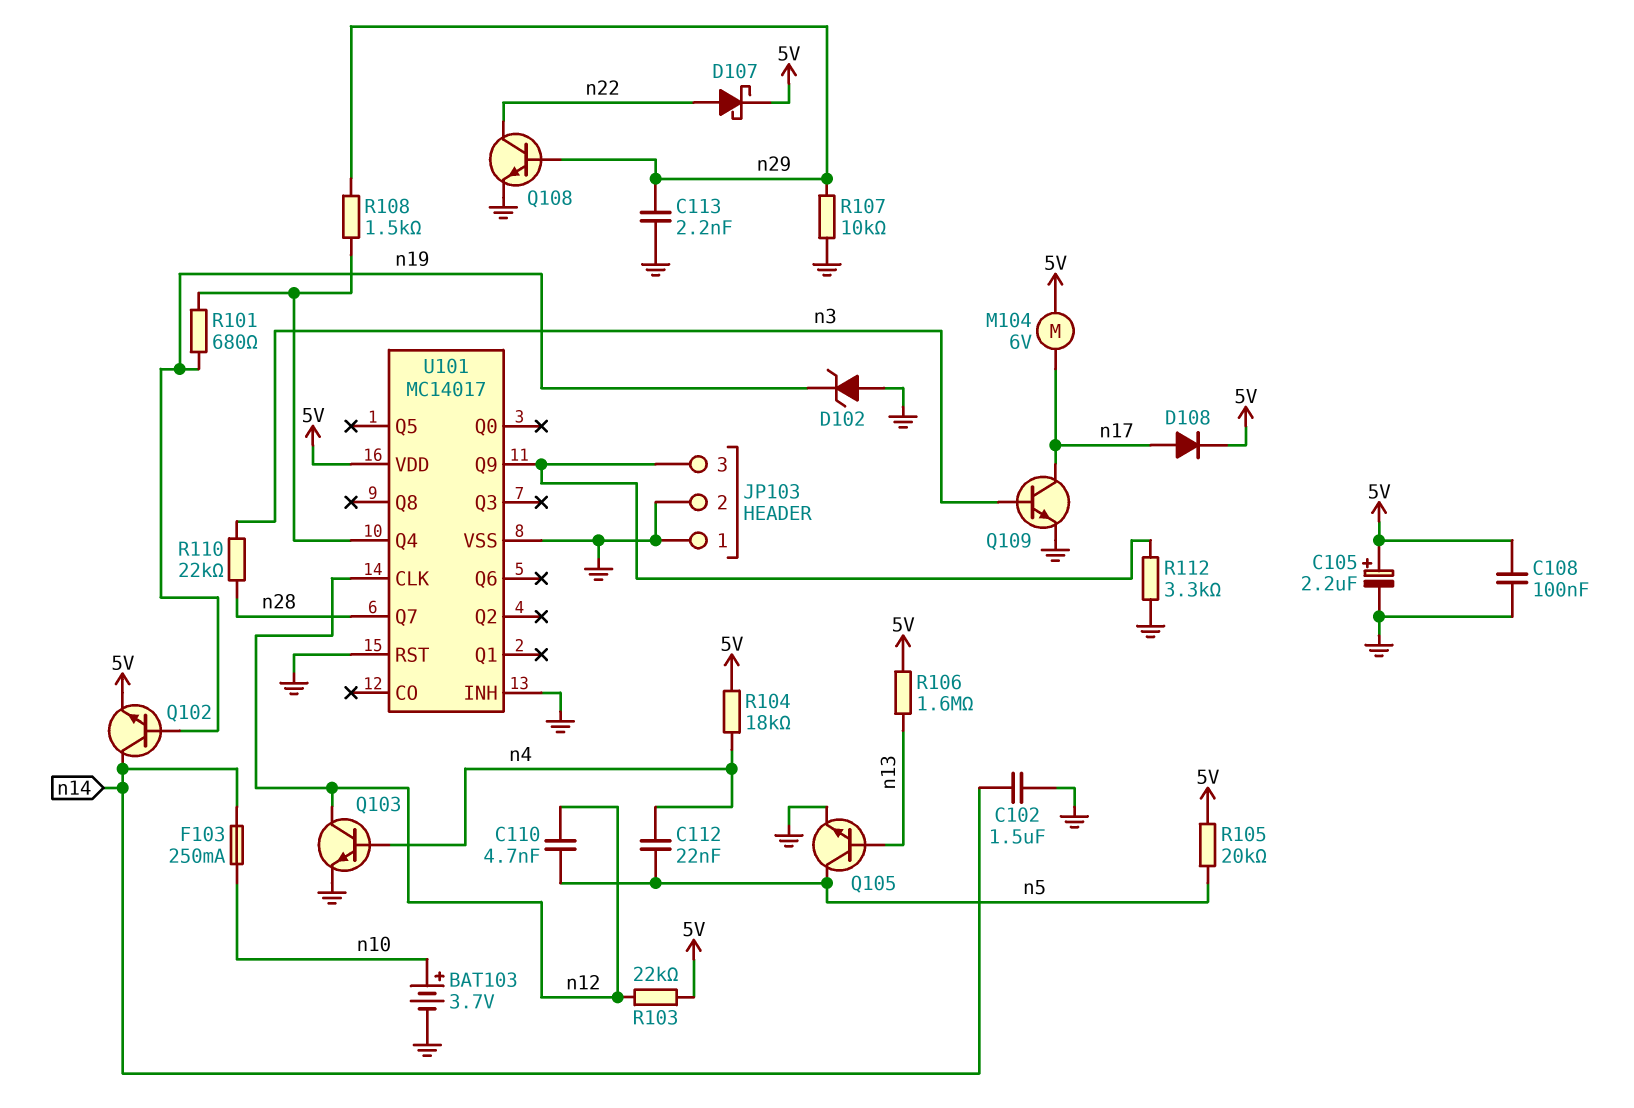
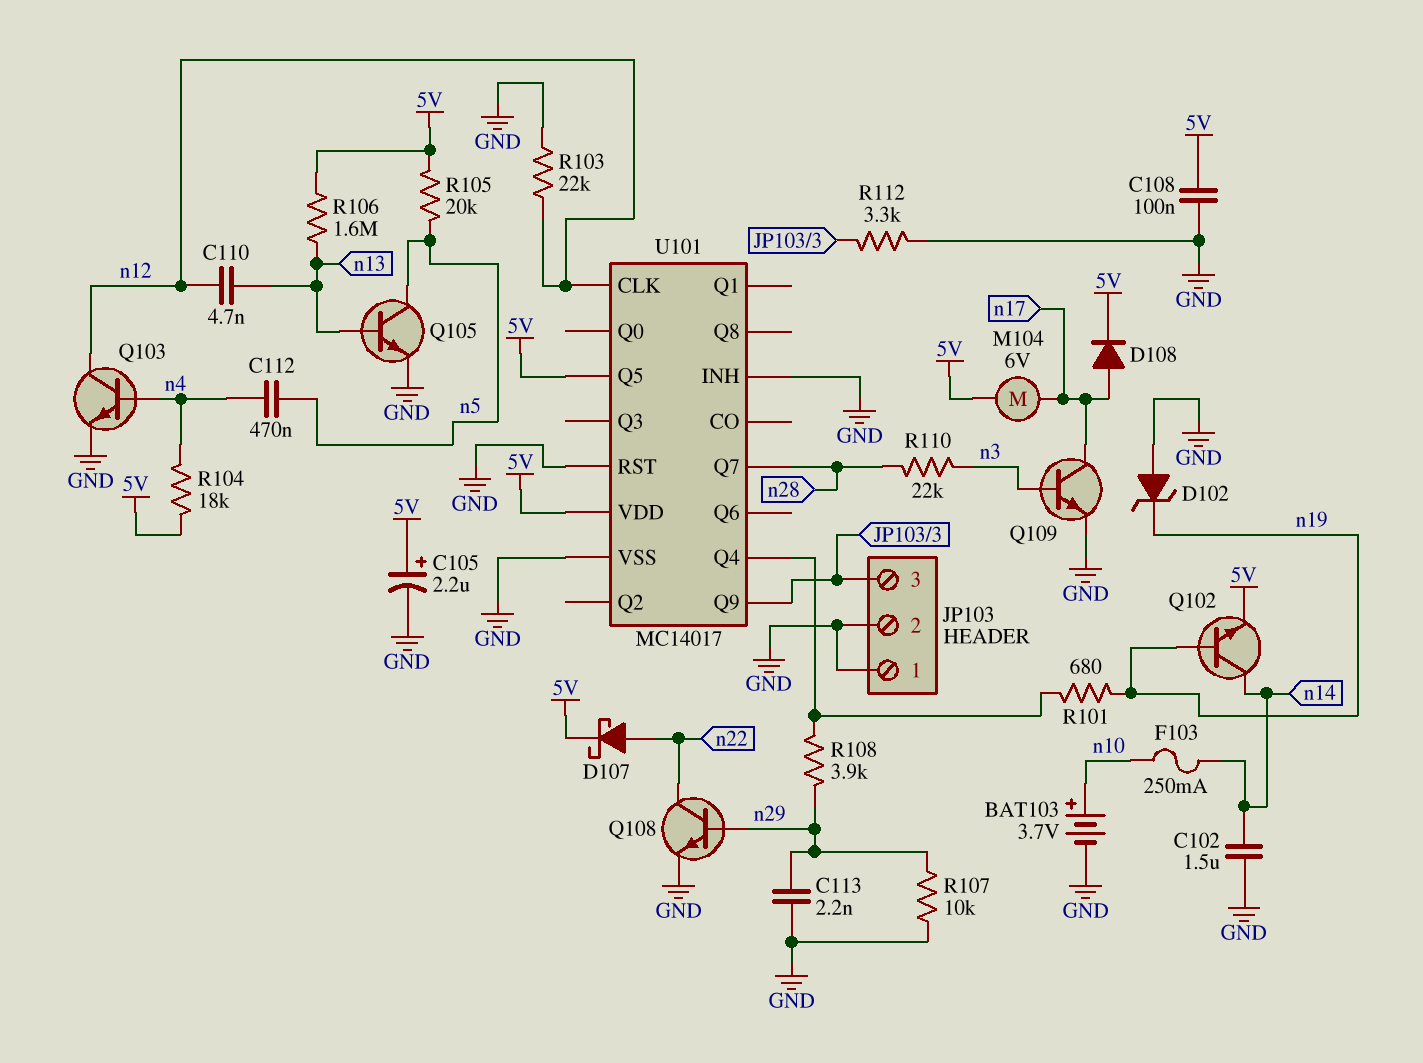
C110: 4.7nF (n5, n12) -> 4.7nF (n12, n13)
C112: 22nF (n4, n5) -> 470nF (n4, n5)
R103: 22k (5V, n12) -> 22k (GND, n12)
R108: 1.5k (U101/Q4, n29) -> 3.9k (U101/Q4, n29)
U101 pin Q5: none -> 5V

